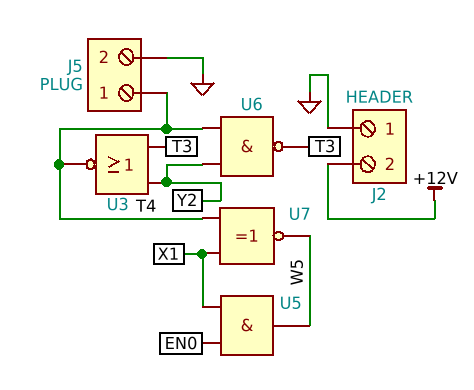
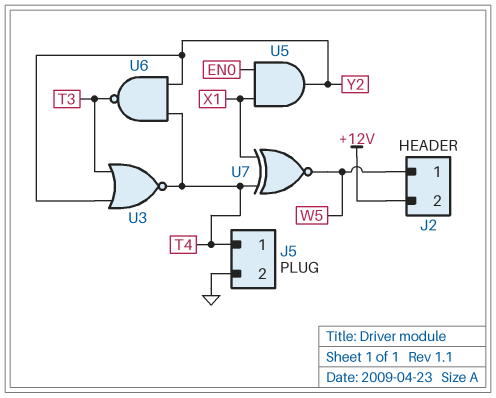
J2 pin 1: GND -> W5
U5: AND (in EN0, in X1, out W5) -> AND (in EN0, in X1, out Y2)

